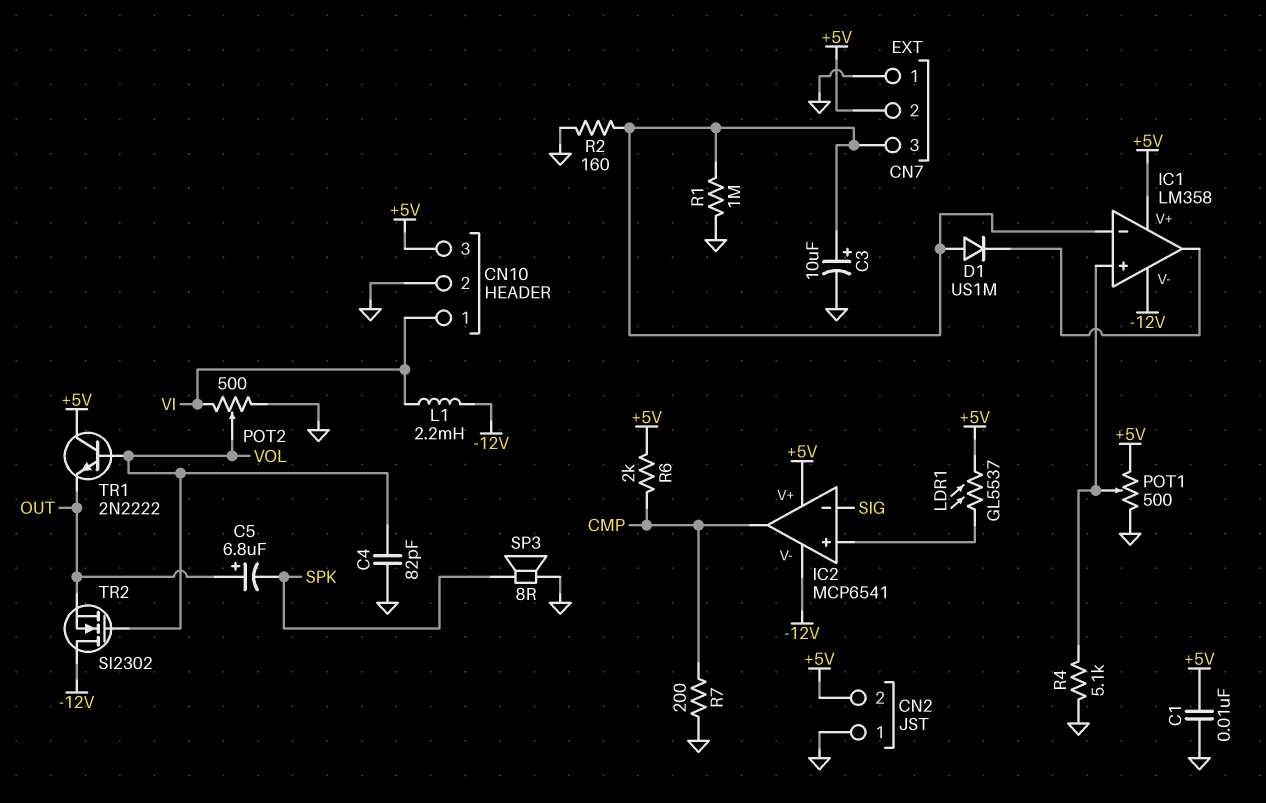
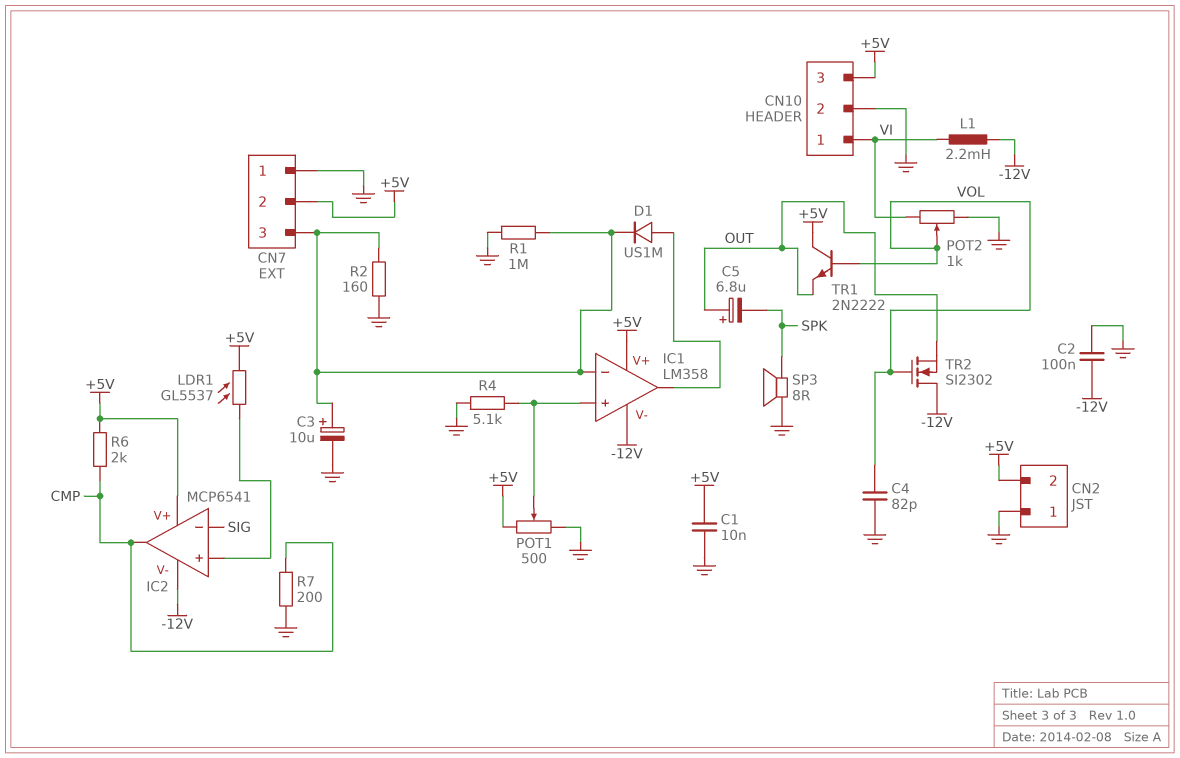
C2: none -> 100nF (-12V, GND)
D1: diode US1M (A CN7/3, K IC1/out) -> diode US1M (A IC1/out, K CN7/3)
POT2: 500 (GND, VI, wiper VOL) -> 1k (GND, VI, wiper VOL)

